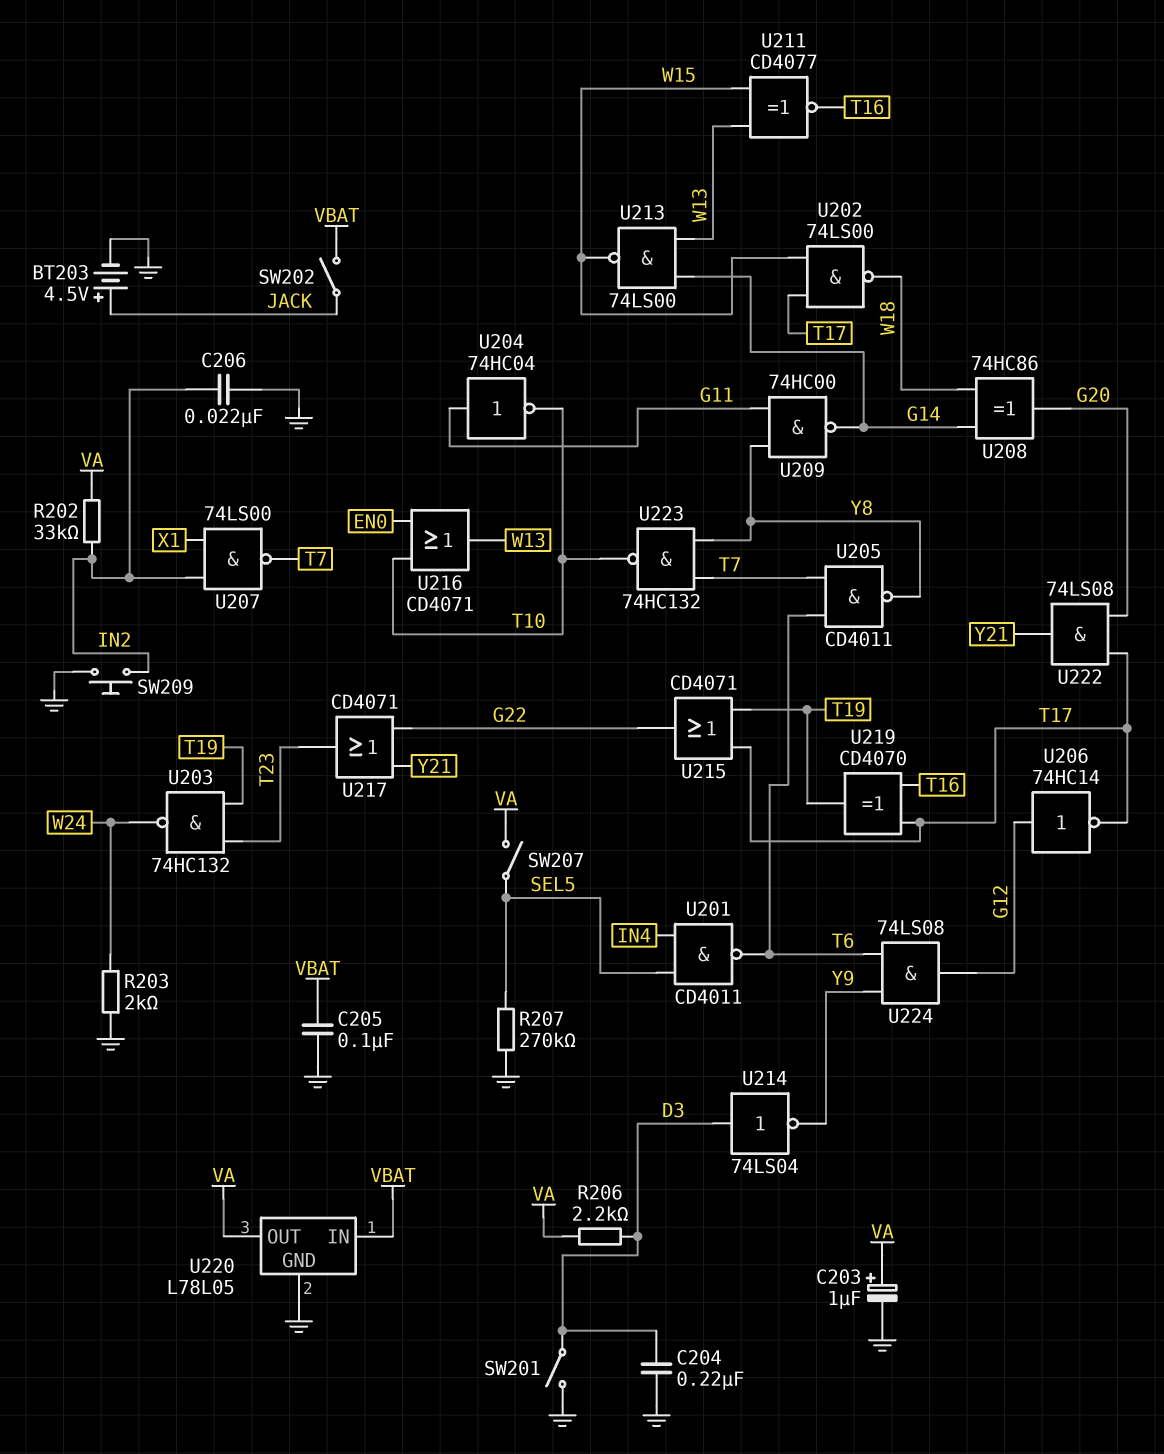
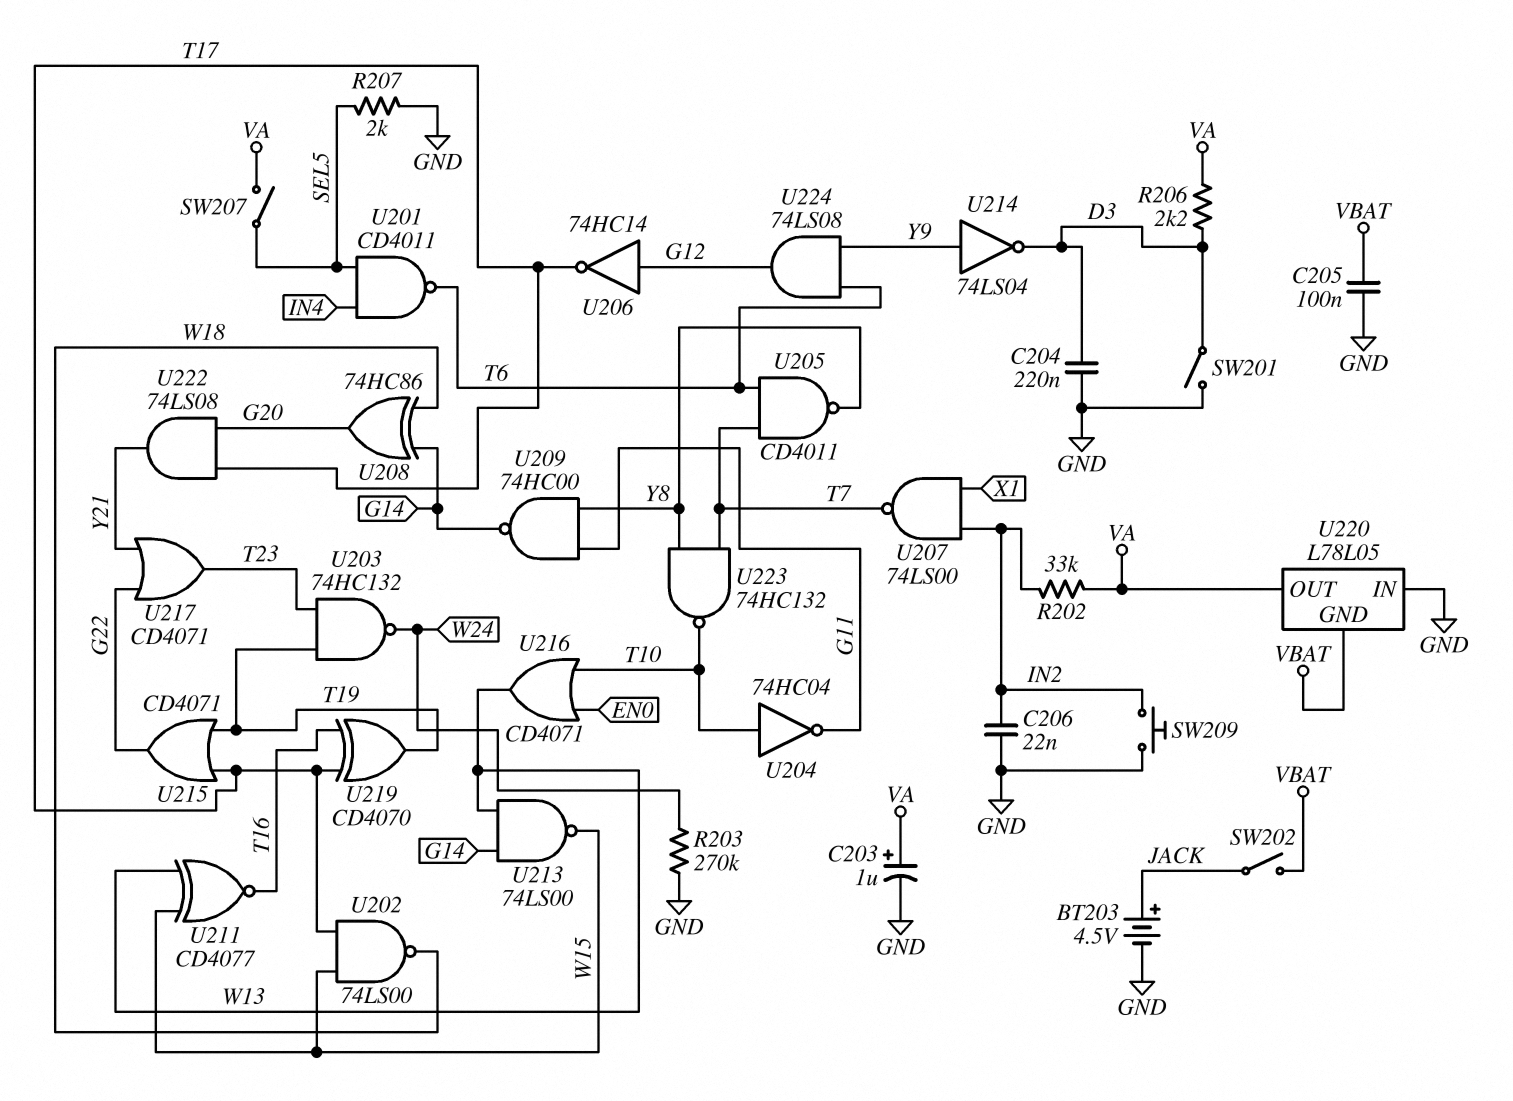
R203: 2k (GND, W24) -> 270k (GND, W24)
R207: 270k (GND, SEL5) -> 2k (GND, SEL5)
U204: NOT 74HC04 (in G11, out T10) -> NOT 74HC04 (in T10, out G11)
U214: NOT 74LS04 (in D3, out Y9) -> NOT 74LS04 (in Y9, out D3)
U220 pin GND: GND -> VBAT
U220 pin IN: VBAT -> GND

